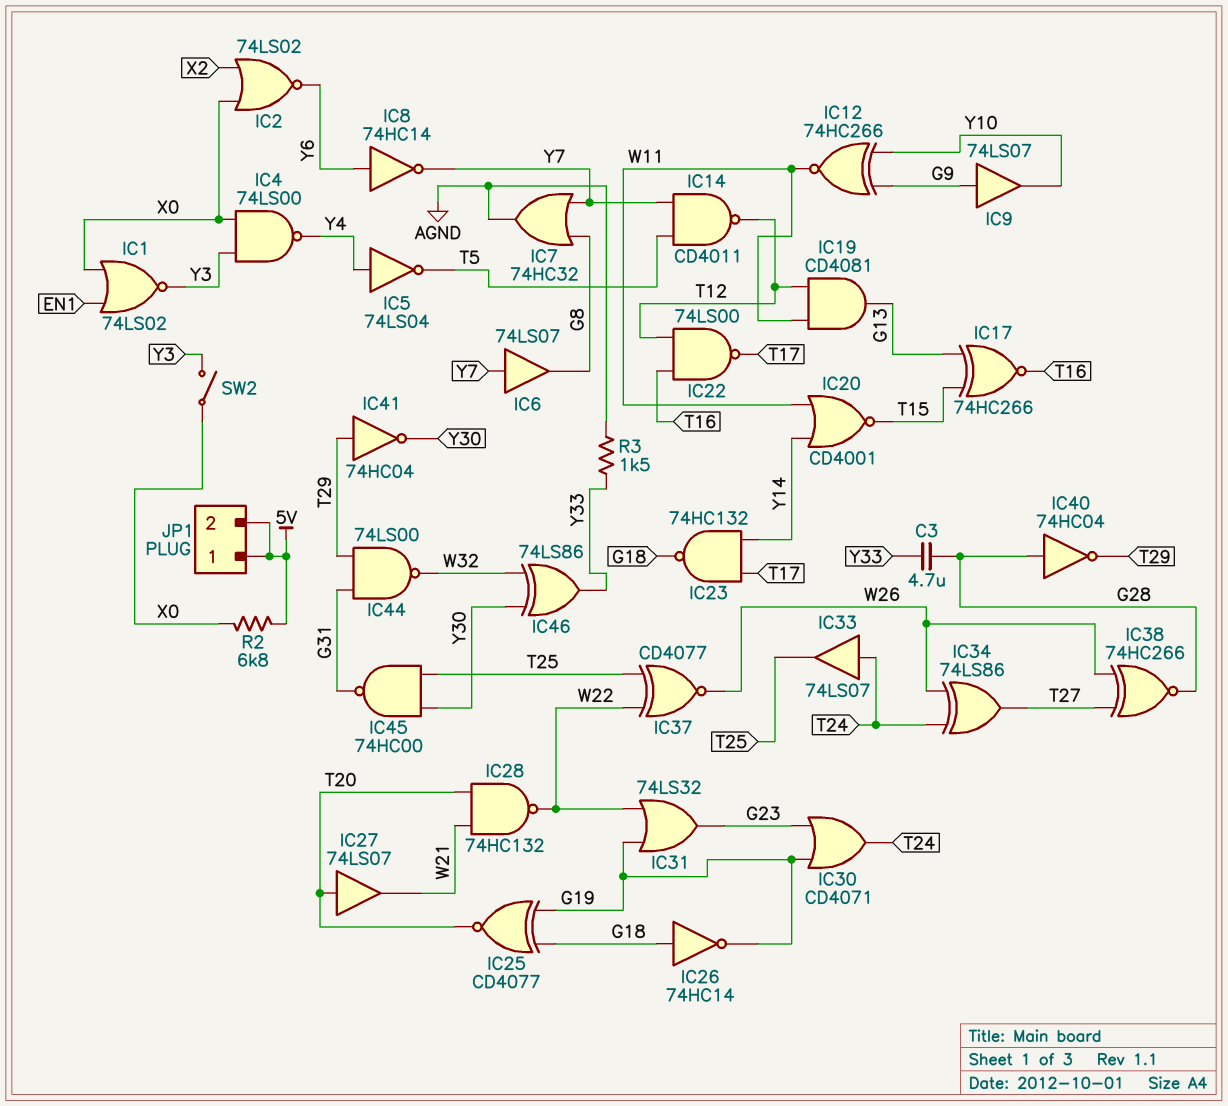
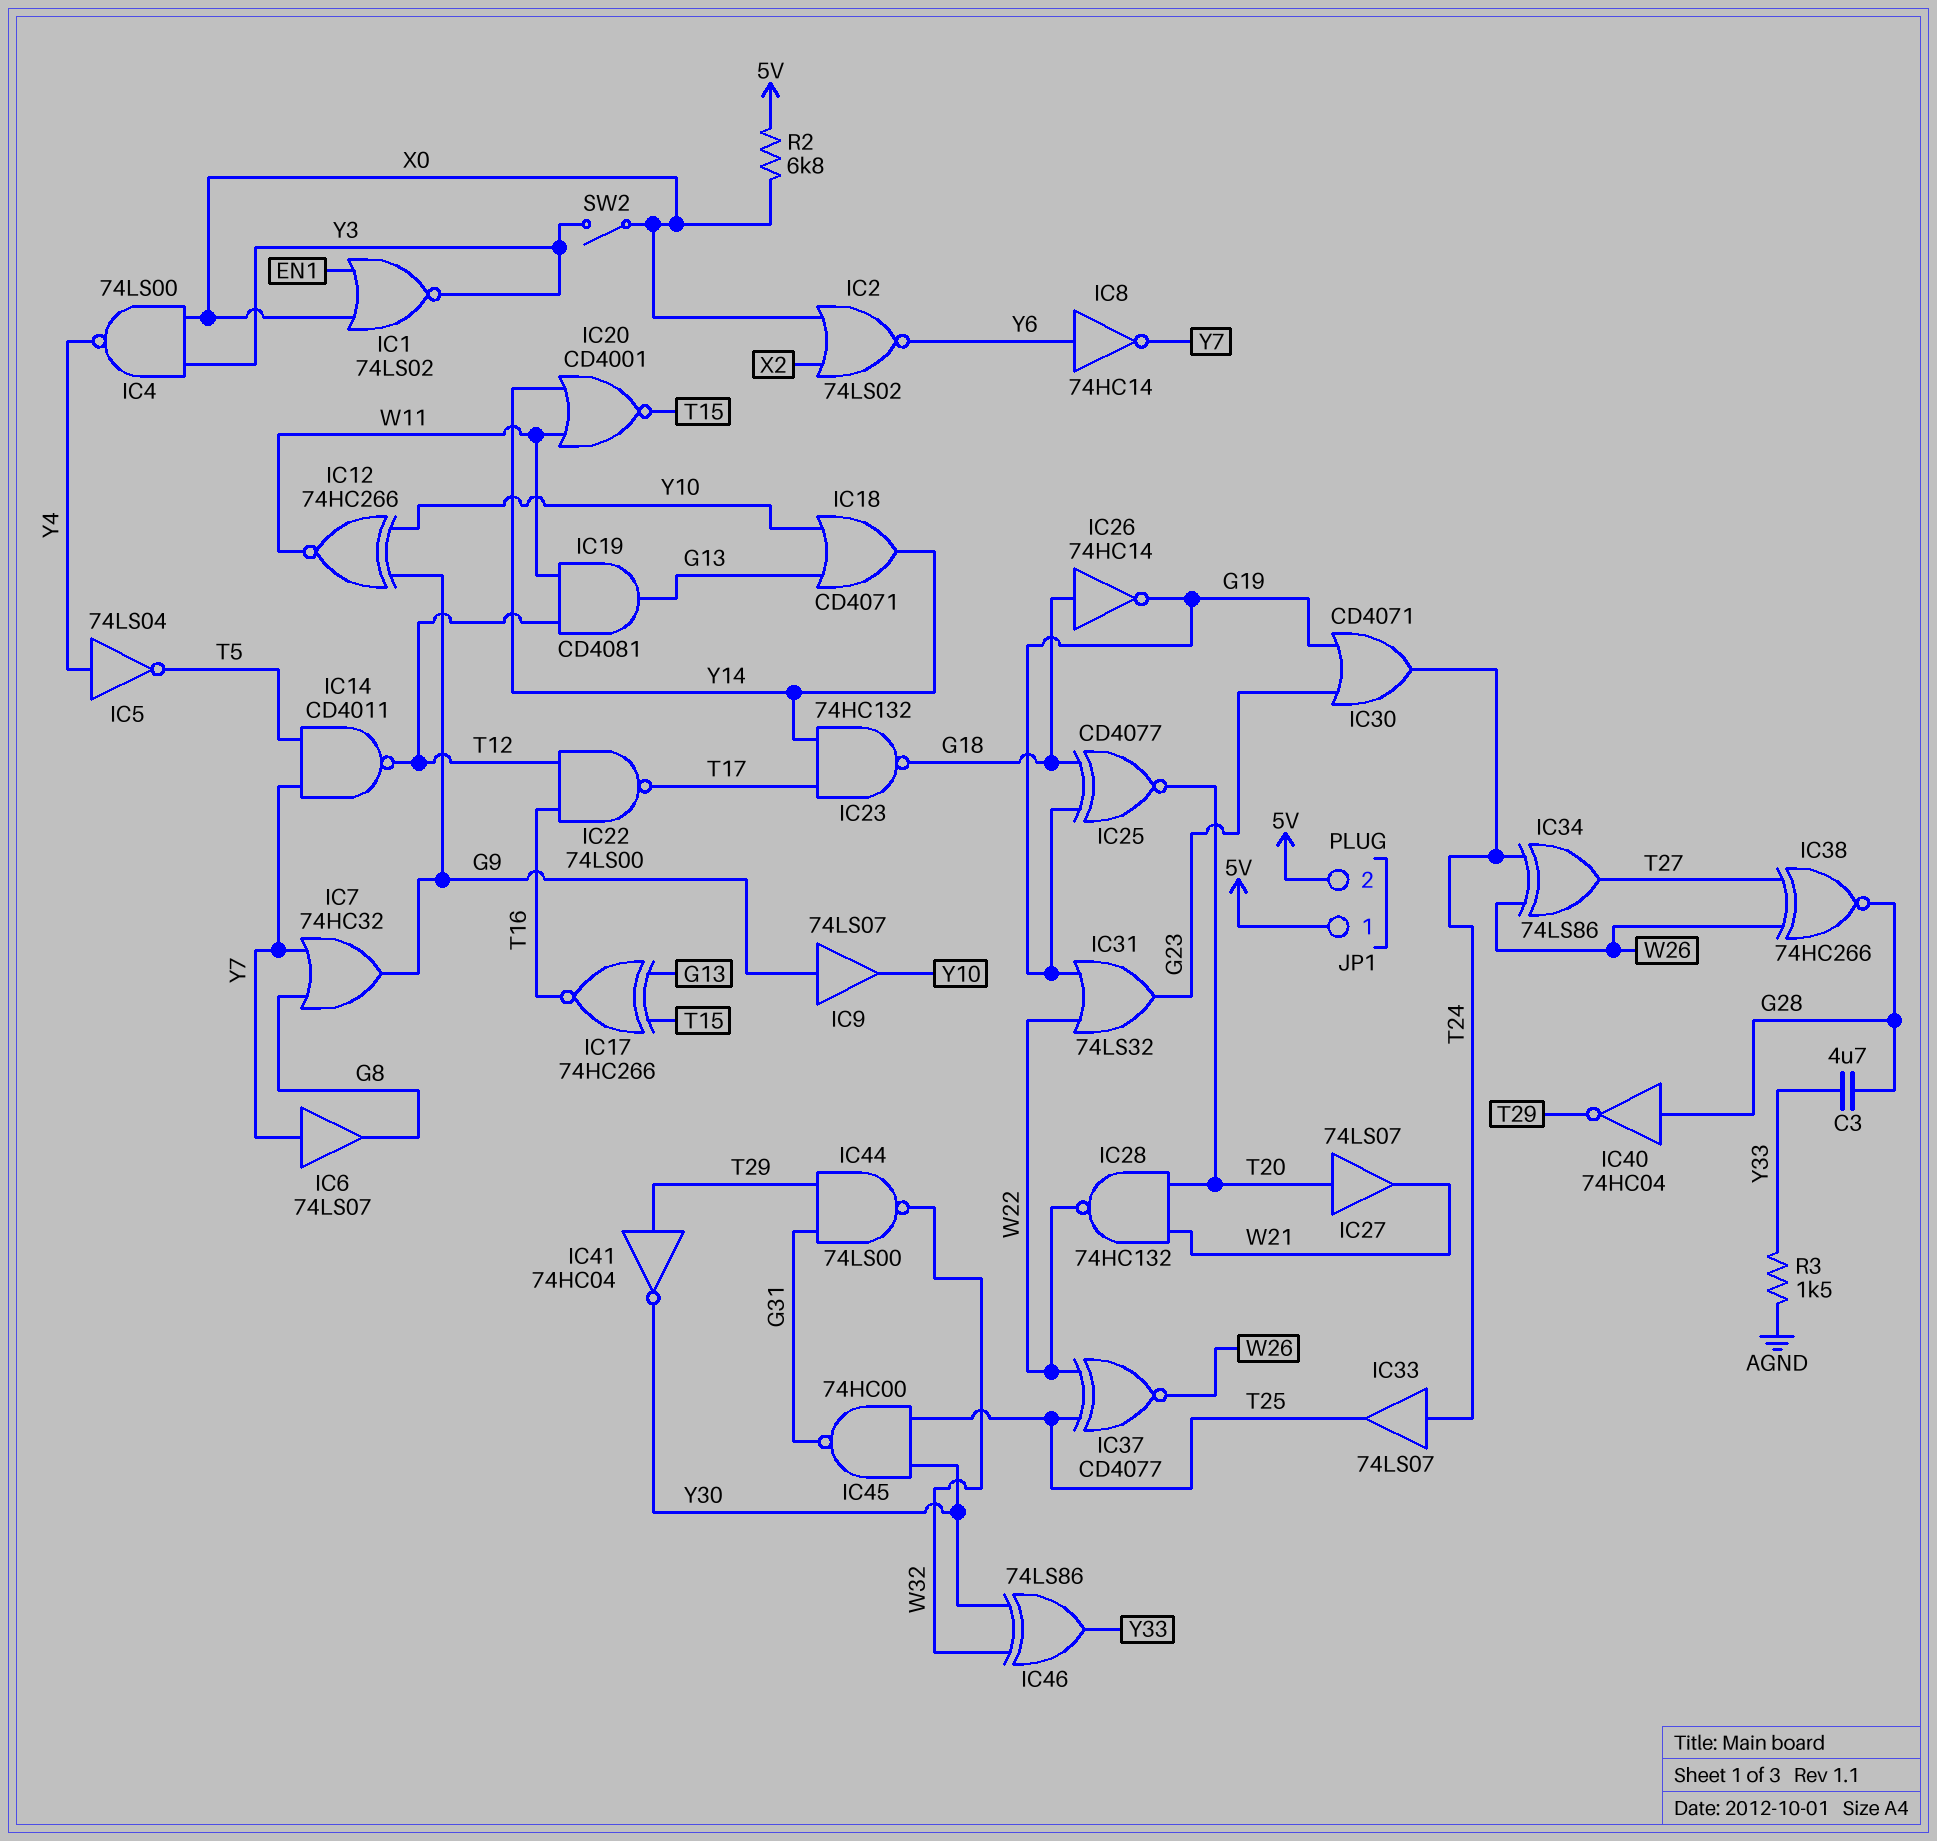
IC7: OR 74HC32 (in G8, in Y7, out AGND) -> OR 74HC32 (in G8, in Y7, out G9)
IC18: none -> OR CD4071 (in G13, in Y10, out Y14)

